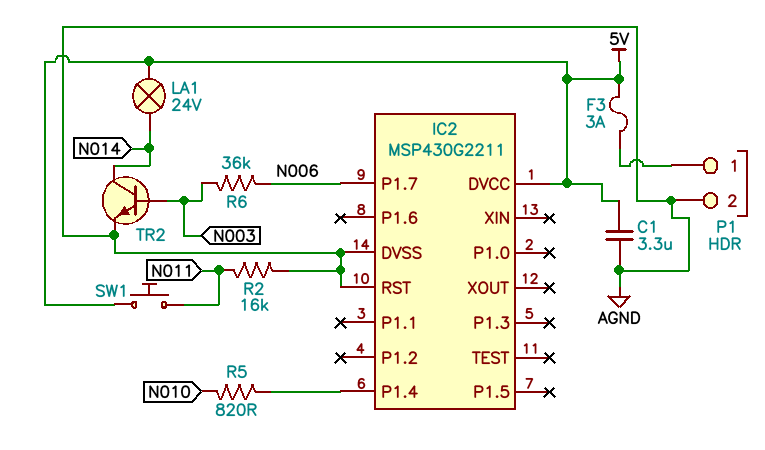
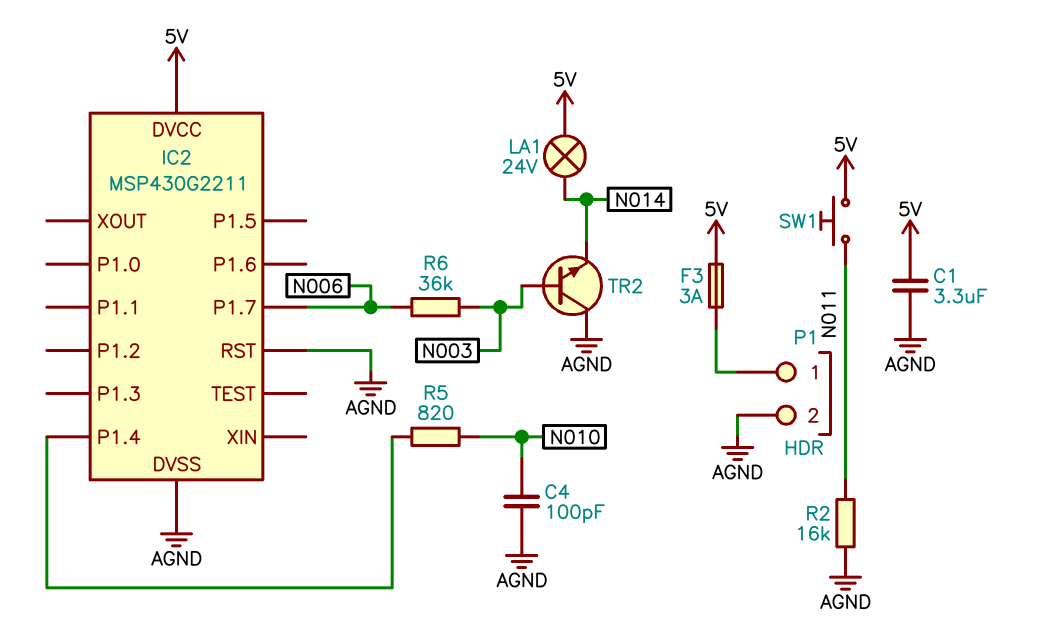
C4: none -> 100pF (AGND, N010)
TR2: NPN (B N003, C N014, E AGND) -> NPN (B N003, C AGND, E N014)

